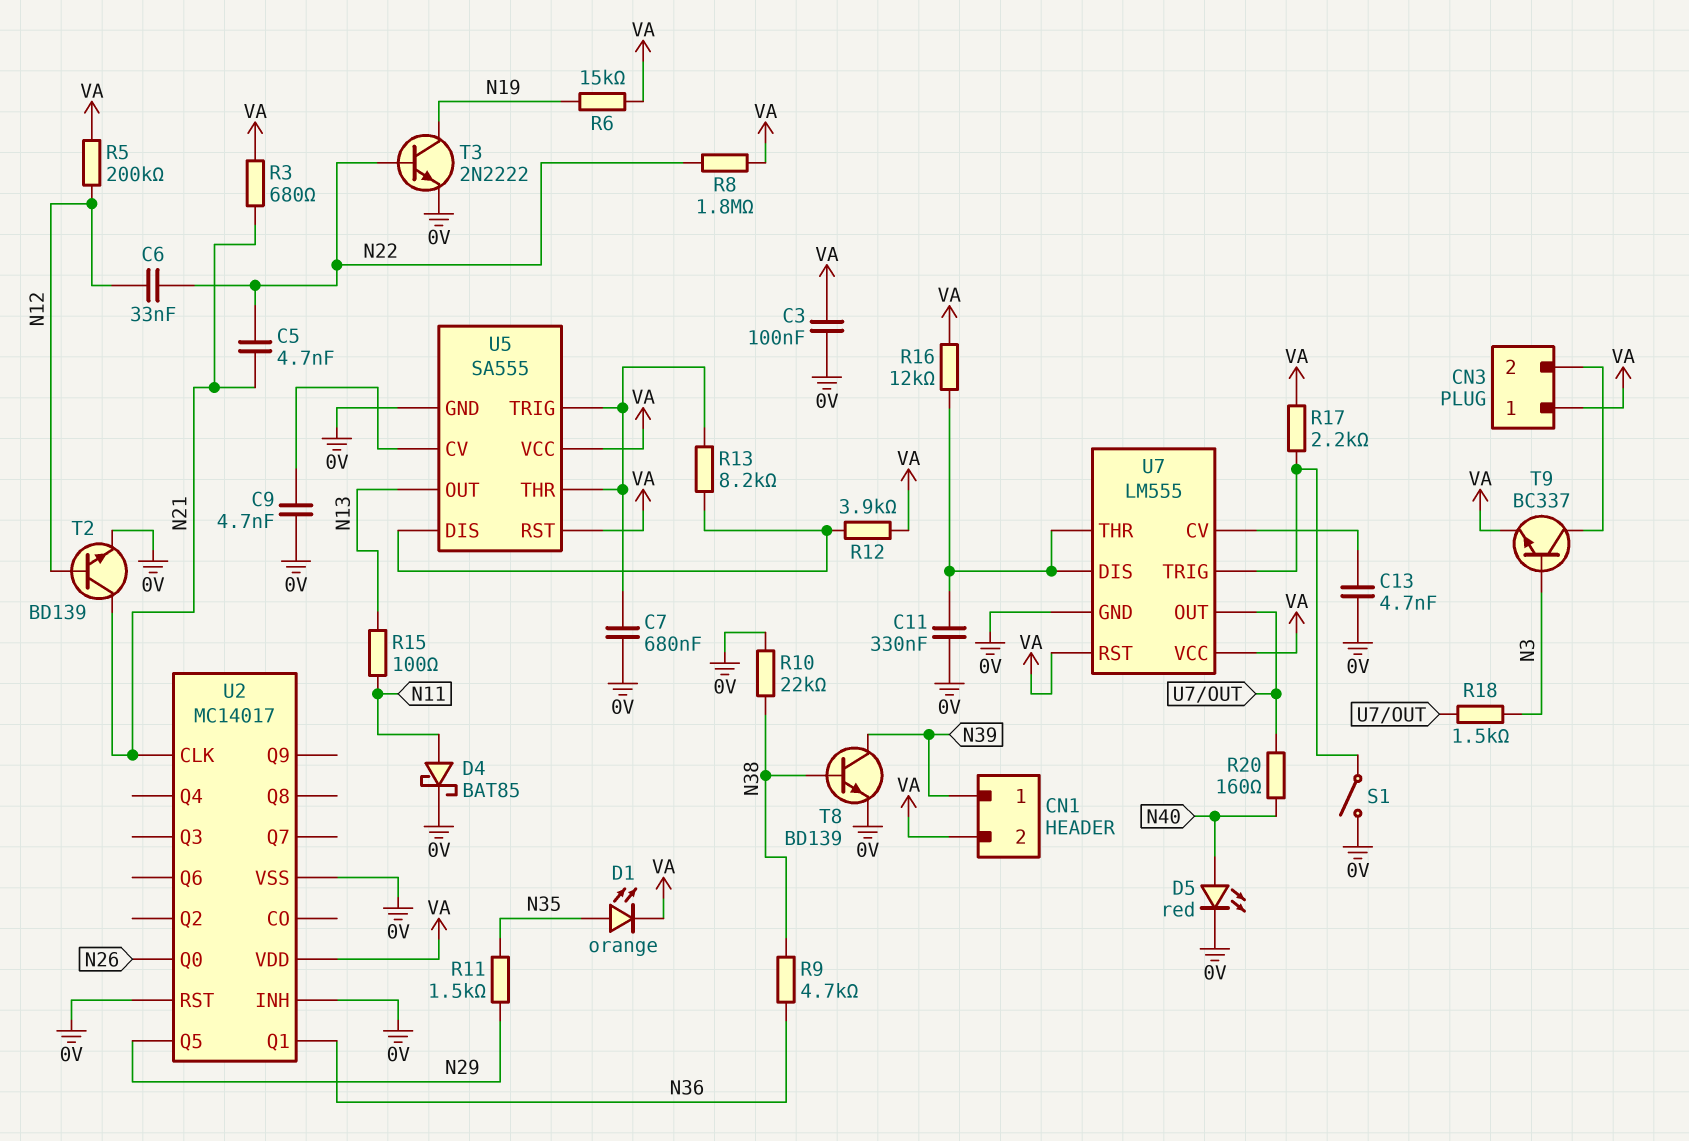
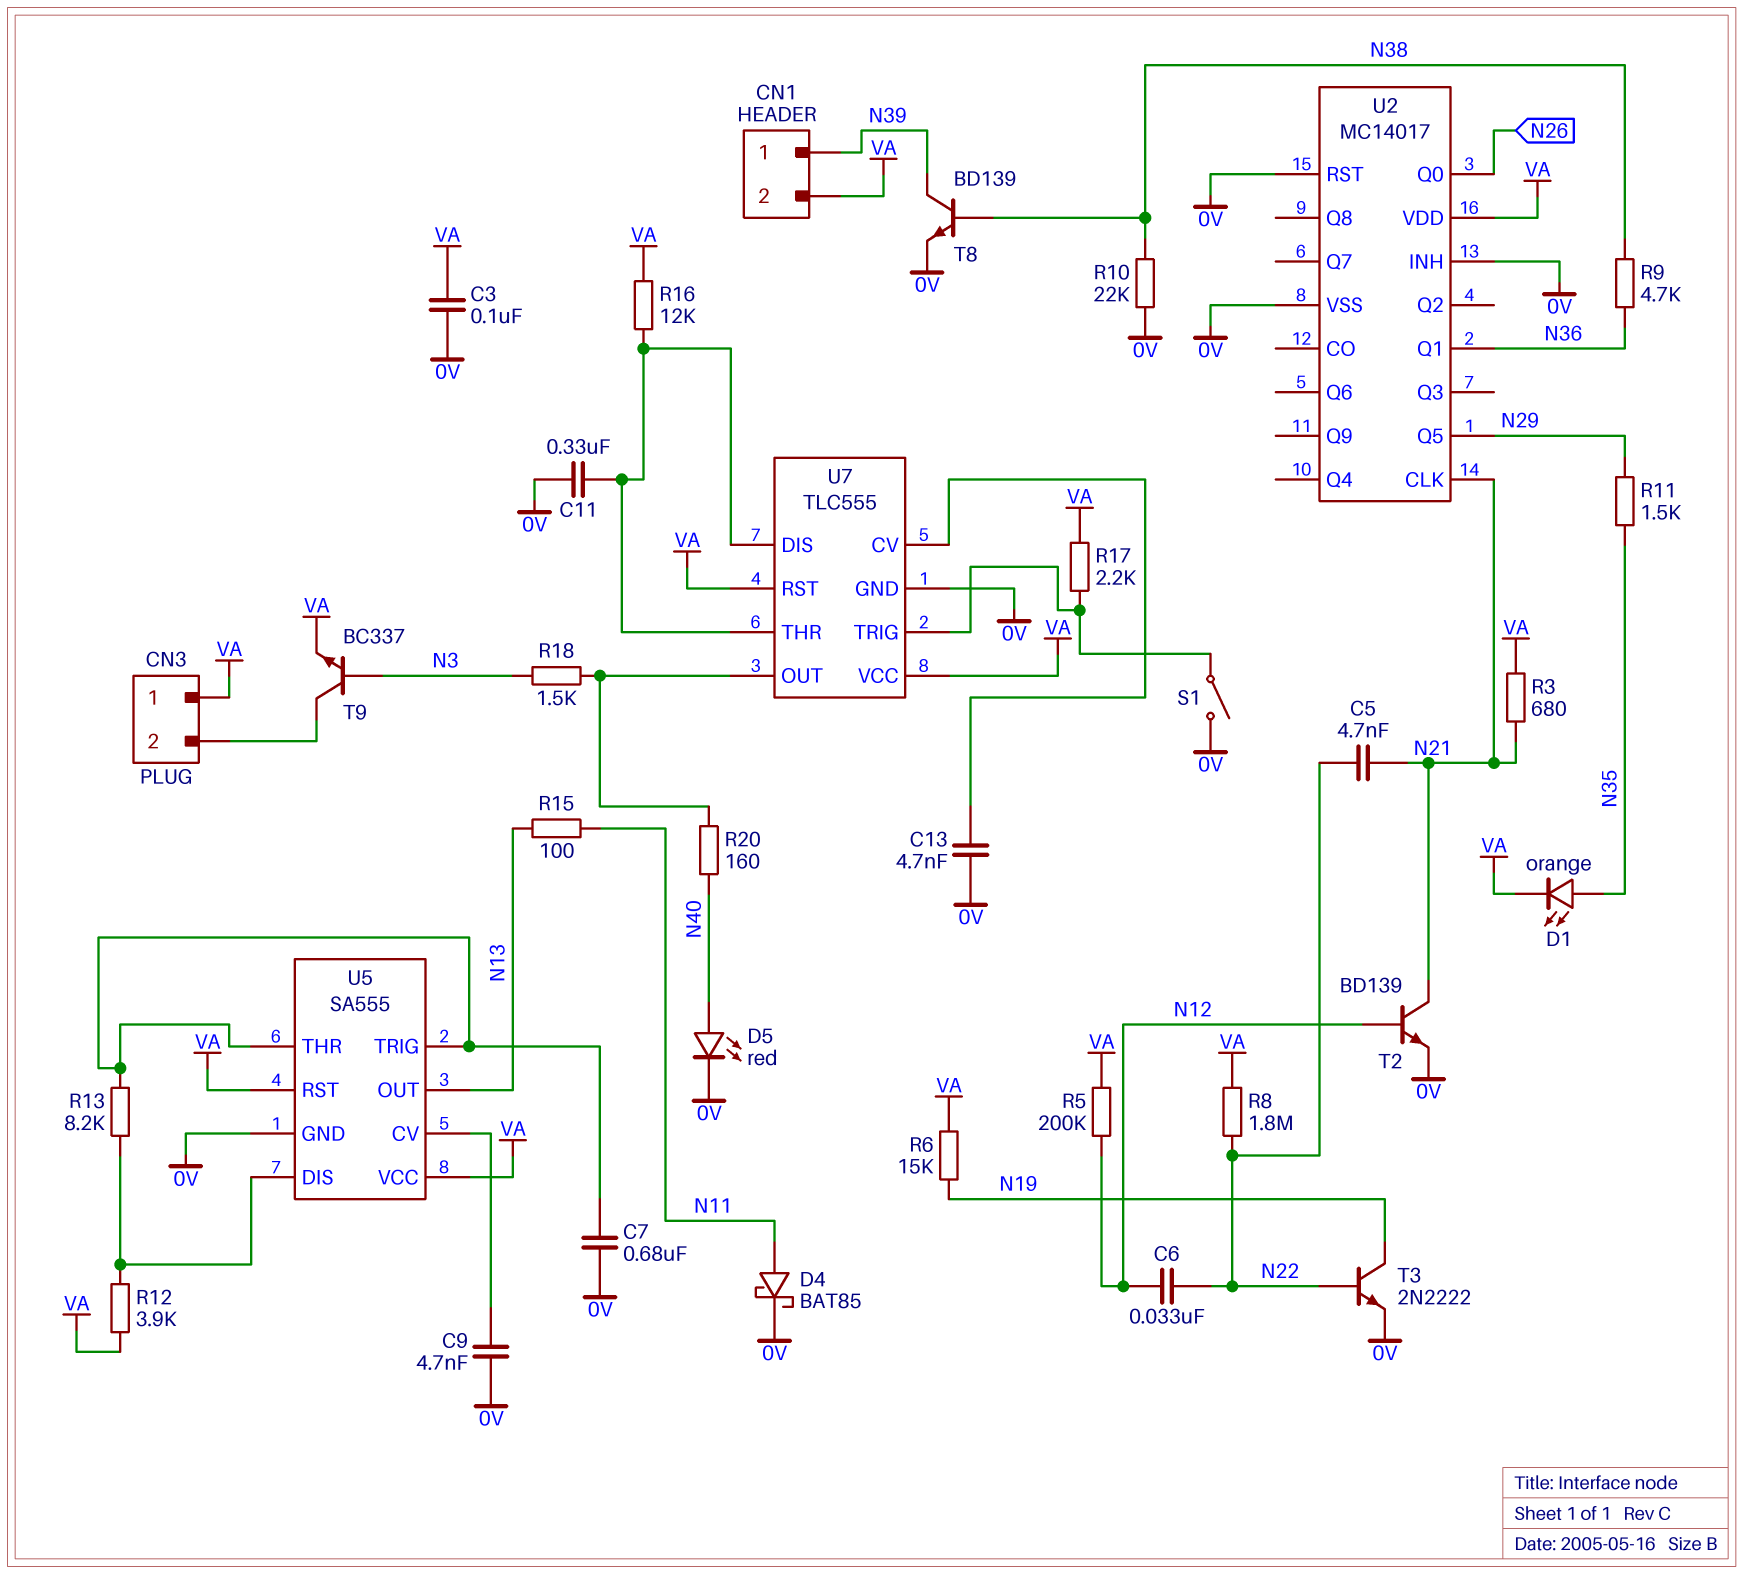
U7: LM555 -> TLC555

